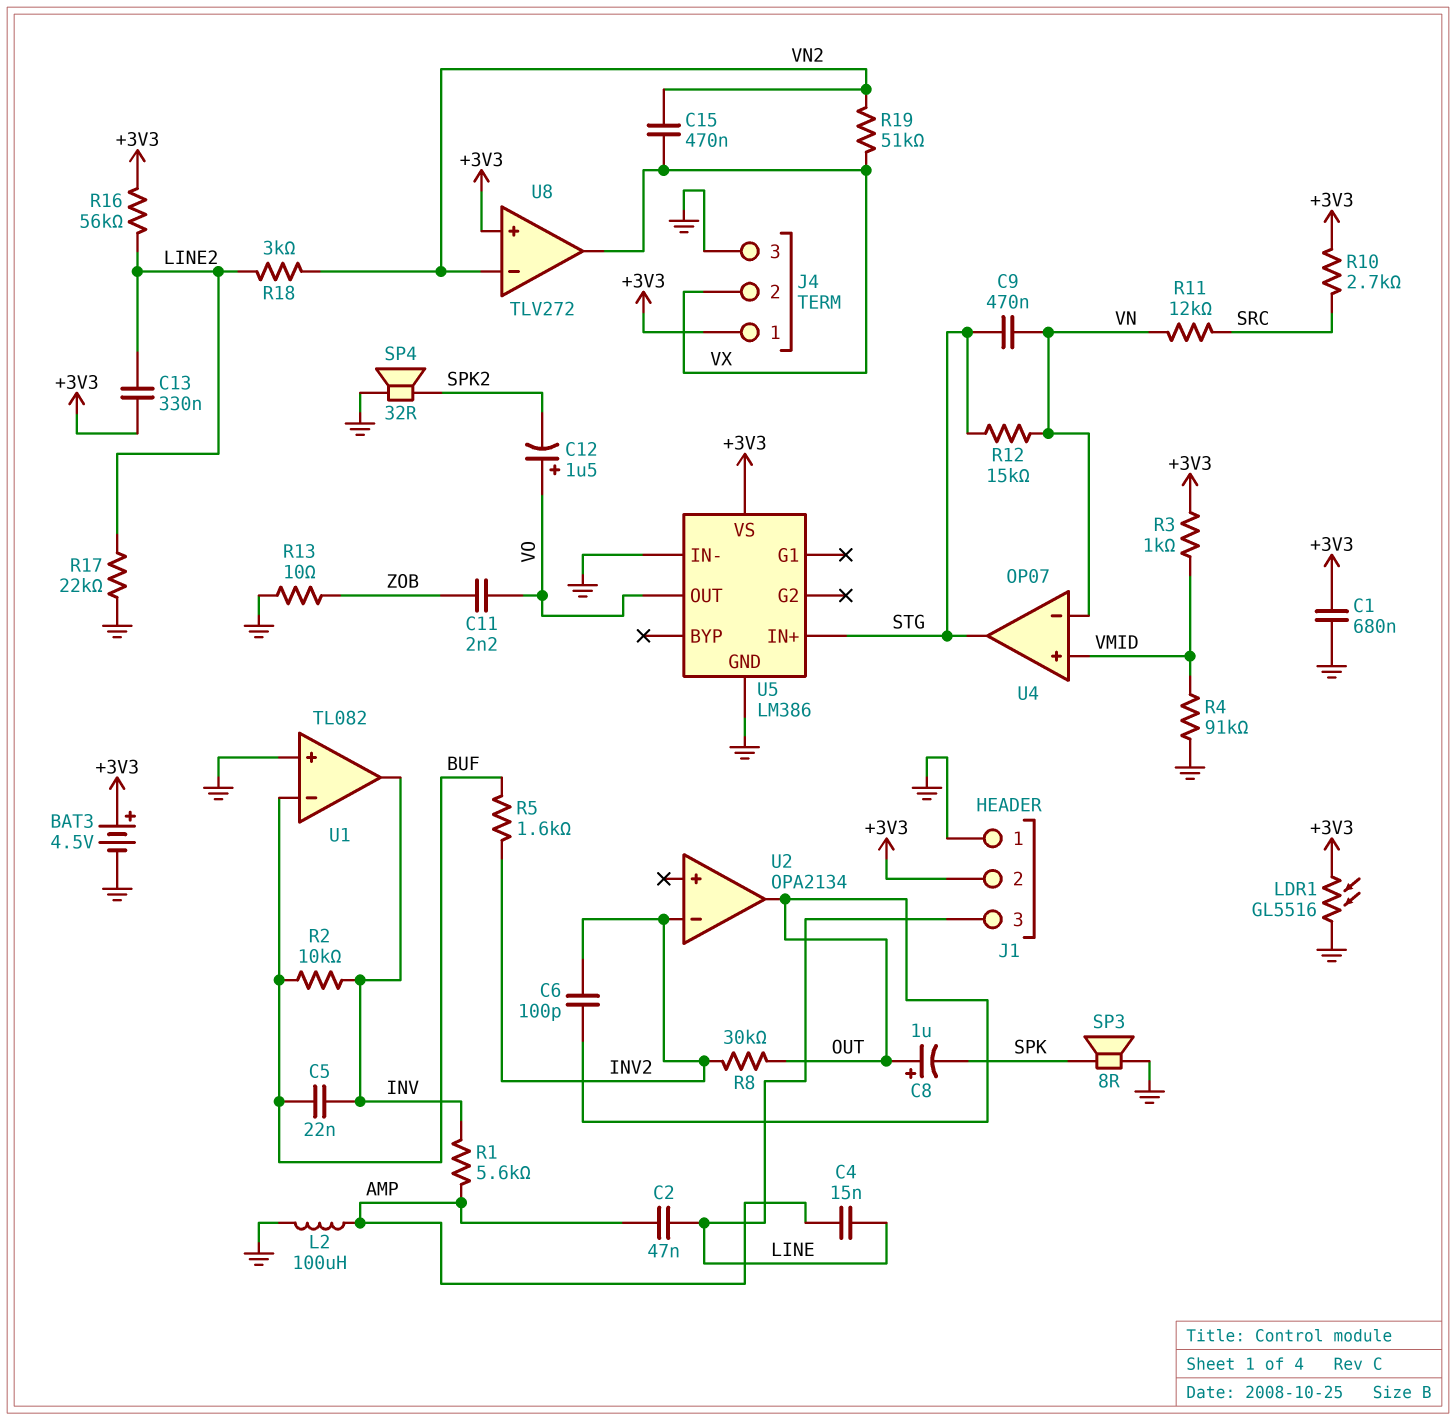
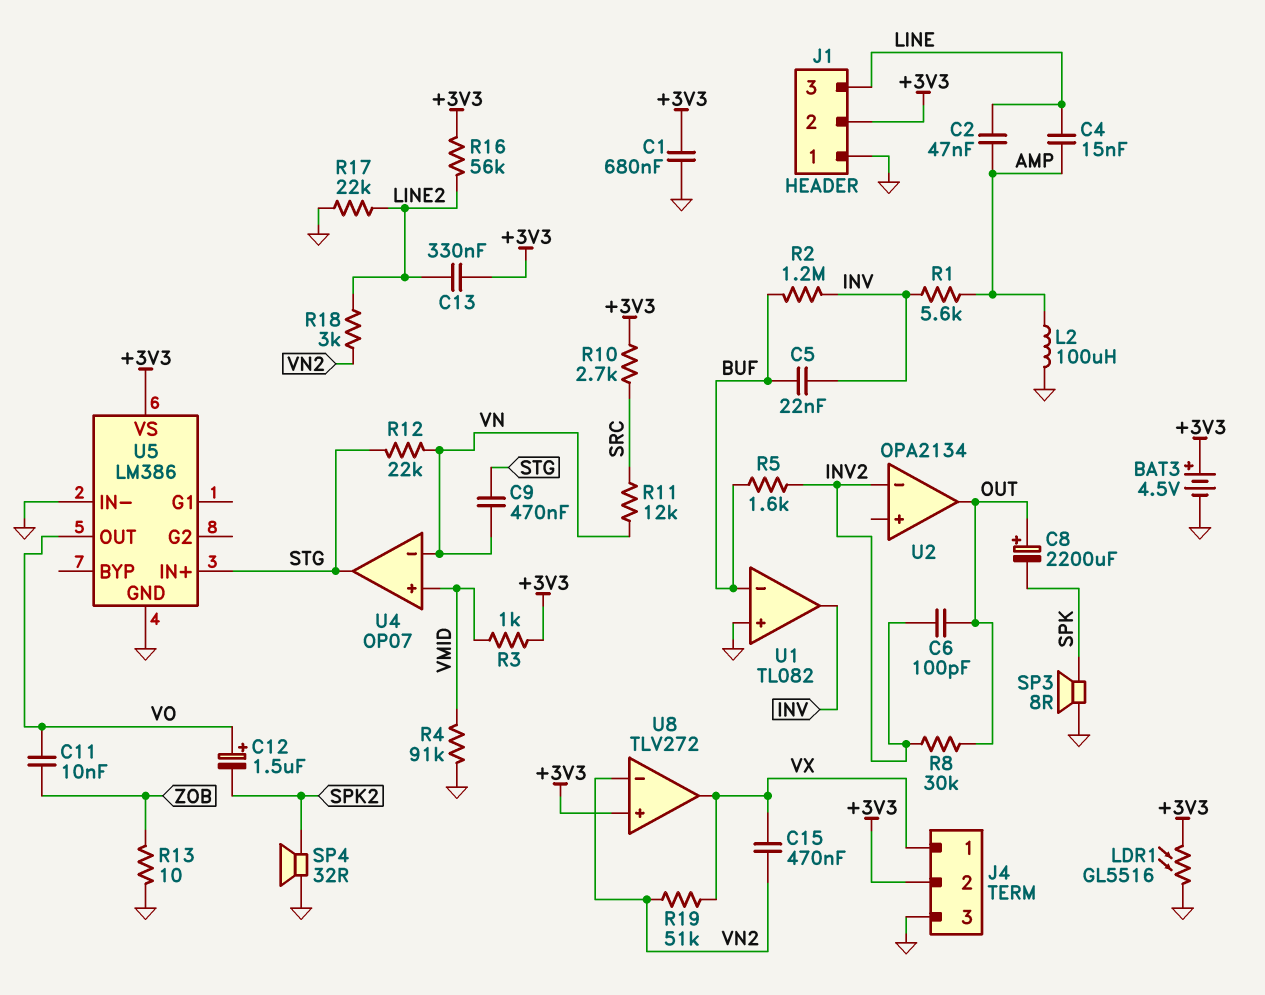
C8: 1uF (plus OUT, minus SPK) -> 2200uF (plus OUT, minus SPK)
C11: 2.2nF (VO, ZOB) -> 10nF (VO, ZOB)
J4 pin 1: +3V3 -> VX
J4 pin 2: VX -> +3V3
R2: 10k (BUF, INV) -> 1.2M (BUF, INV)
R12: 15k (STG, VN) -> 22k (STG, VN)

